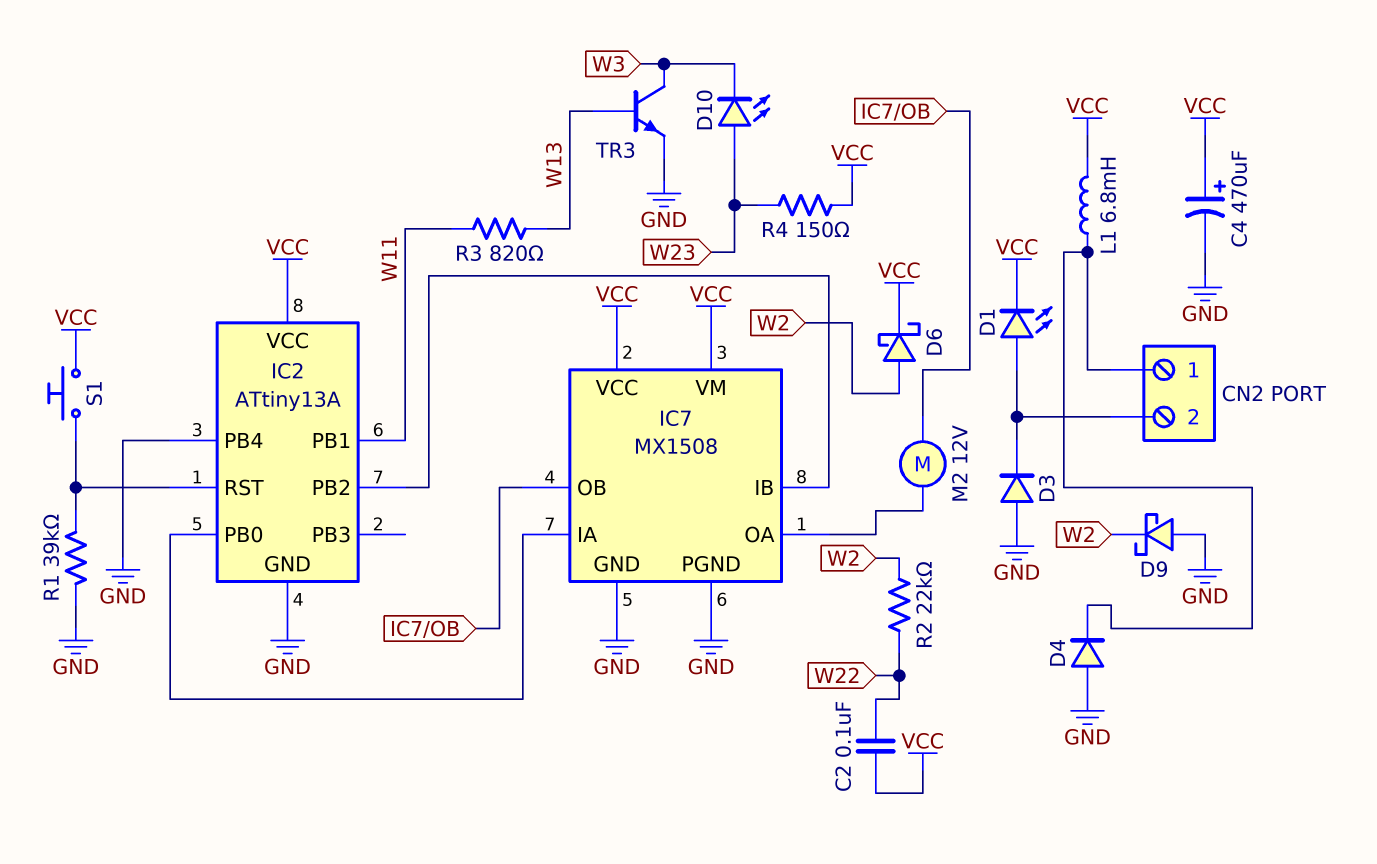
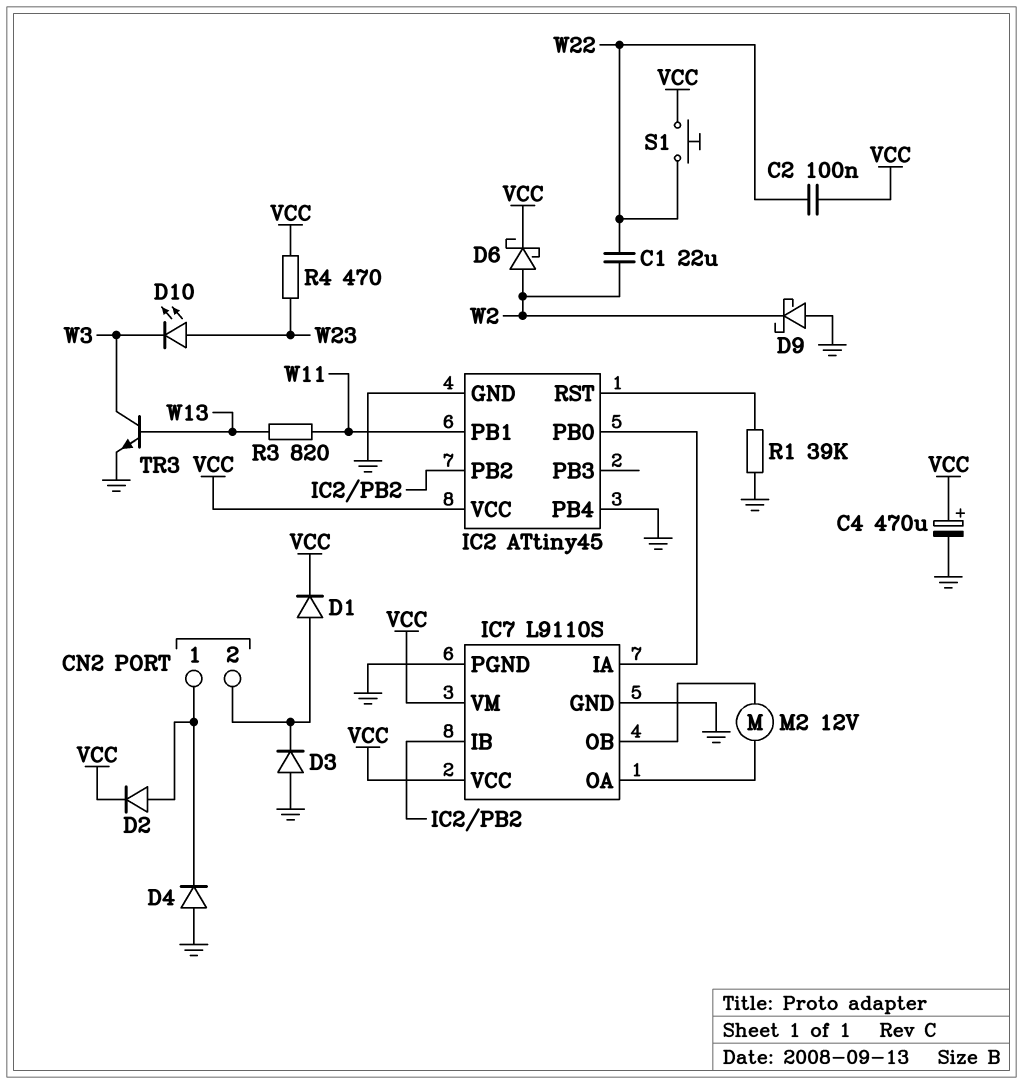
C1: none -> 22uF (W2, W22)
D1: LED (A CN2/2, K VCC) -> diode (A CN2/2, K VCC)
D2: none -> diode (A CN2/1, K VCC)
IC2: ATtiny13A -> ATtiny45
IC7: MX1508 -> L9110S
L1: 6.8mH (CN2/1, VCC) -> none
R2: 22k (W2, W22) -> none
R4: 150 (VCC, W23) -> 470 (VCC, W23)
S1: button (IC2/RST, VCC) -> button (VCC, W22)

